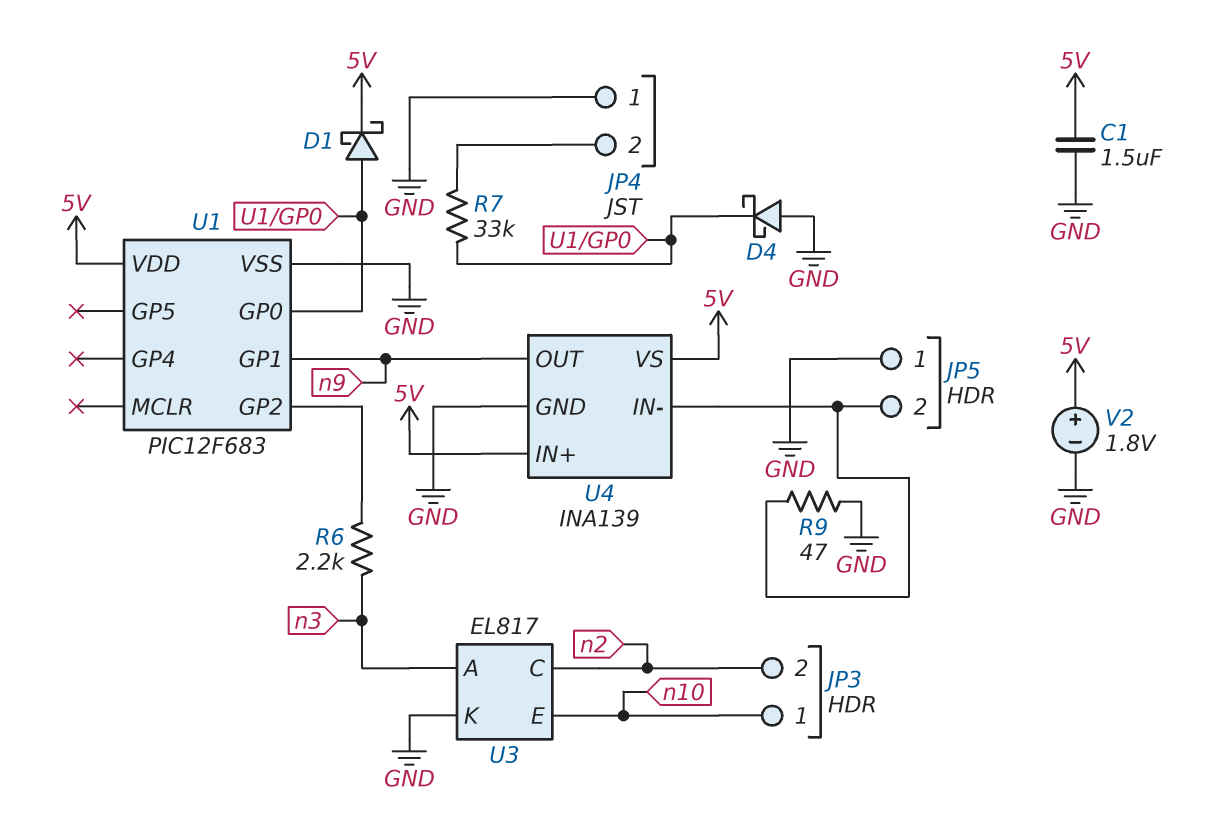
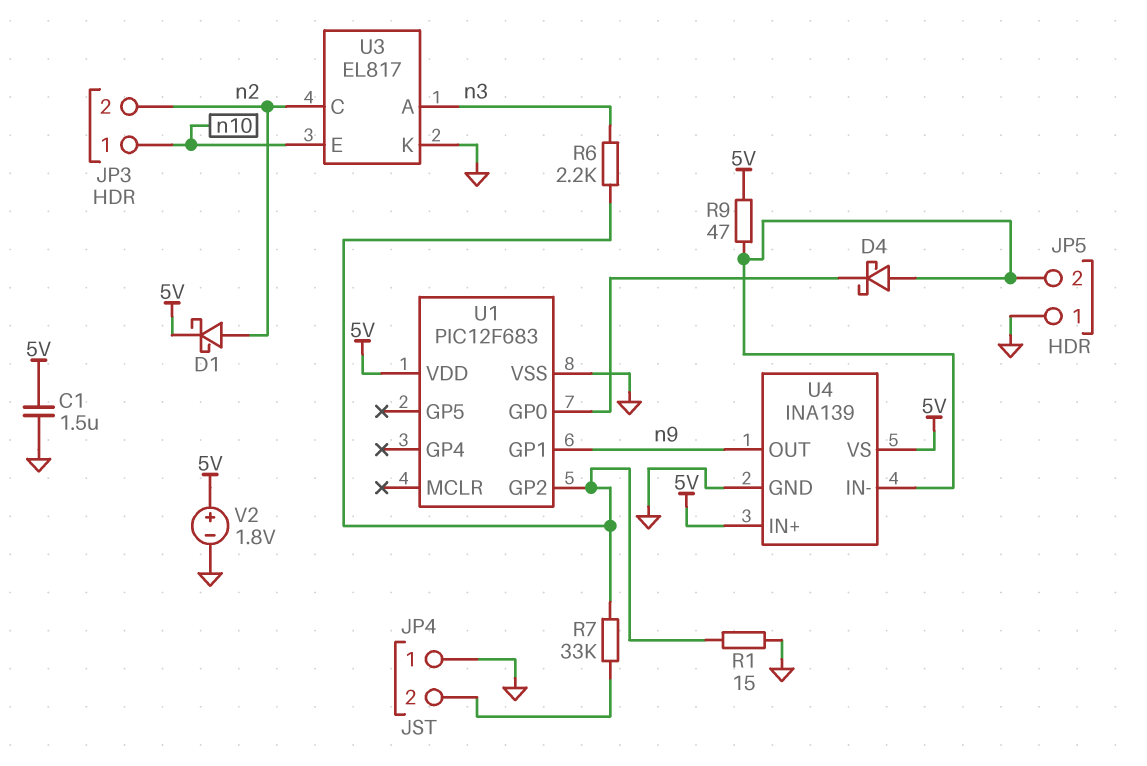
D1: schottky (A U1/GP0, K 5V) -> schottky (A n2, K 5V)
D4: schottky (A GND, K U1/GP0) -> schottky (A JP5/2, K U1/GP0)
R1: none -> 15 (GND, U1/GP2)
R7: 33k (JP4/2, U1/GP0) -> 33k (JP4/2, U1/GP2)
R9: 47 (GND, JP5/2) -> 47 (5V, JP5/2)

